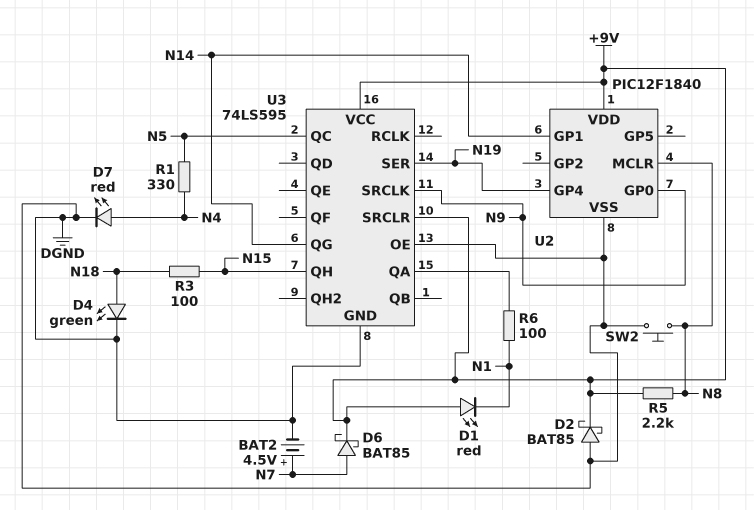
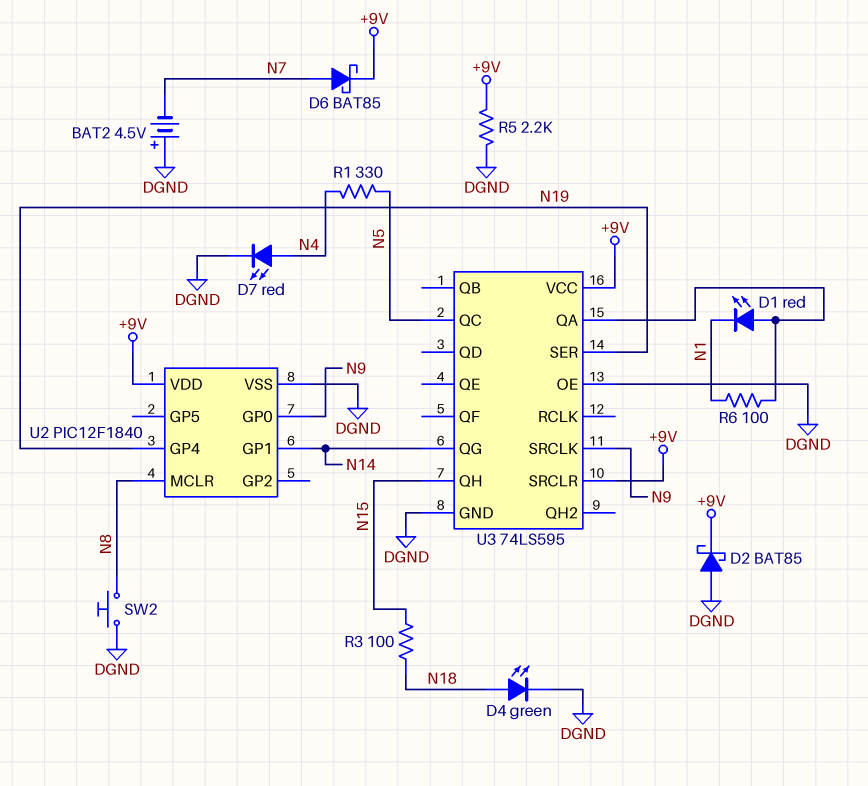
BAT2: 4.5V (plus N7, minus DGND) -> 4.5V (plus DGND, minus N7)
D1: LED red (A +9V, K N1) -> LED red (A U3/QA, K N1)
R5: 2.2k (+9V, N8) -> 2.2k (+9V, DGND)

